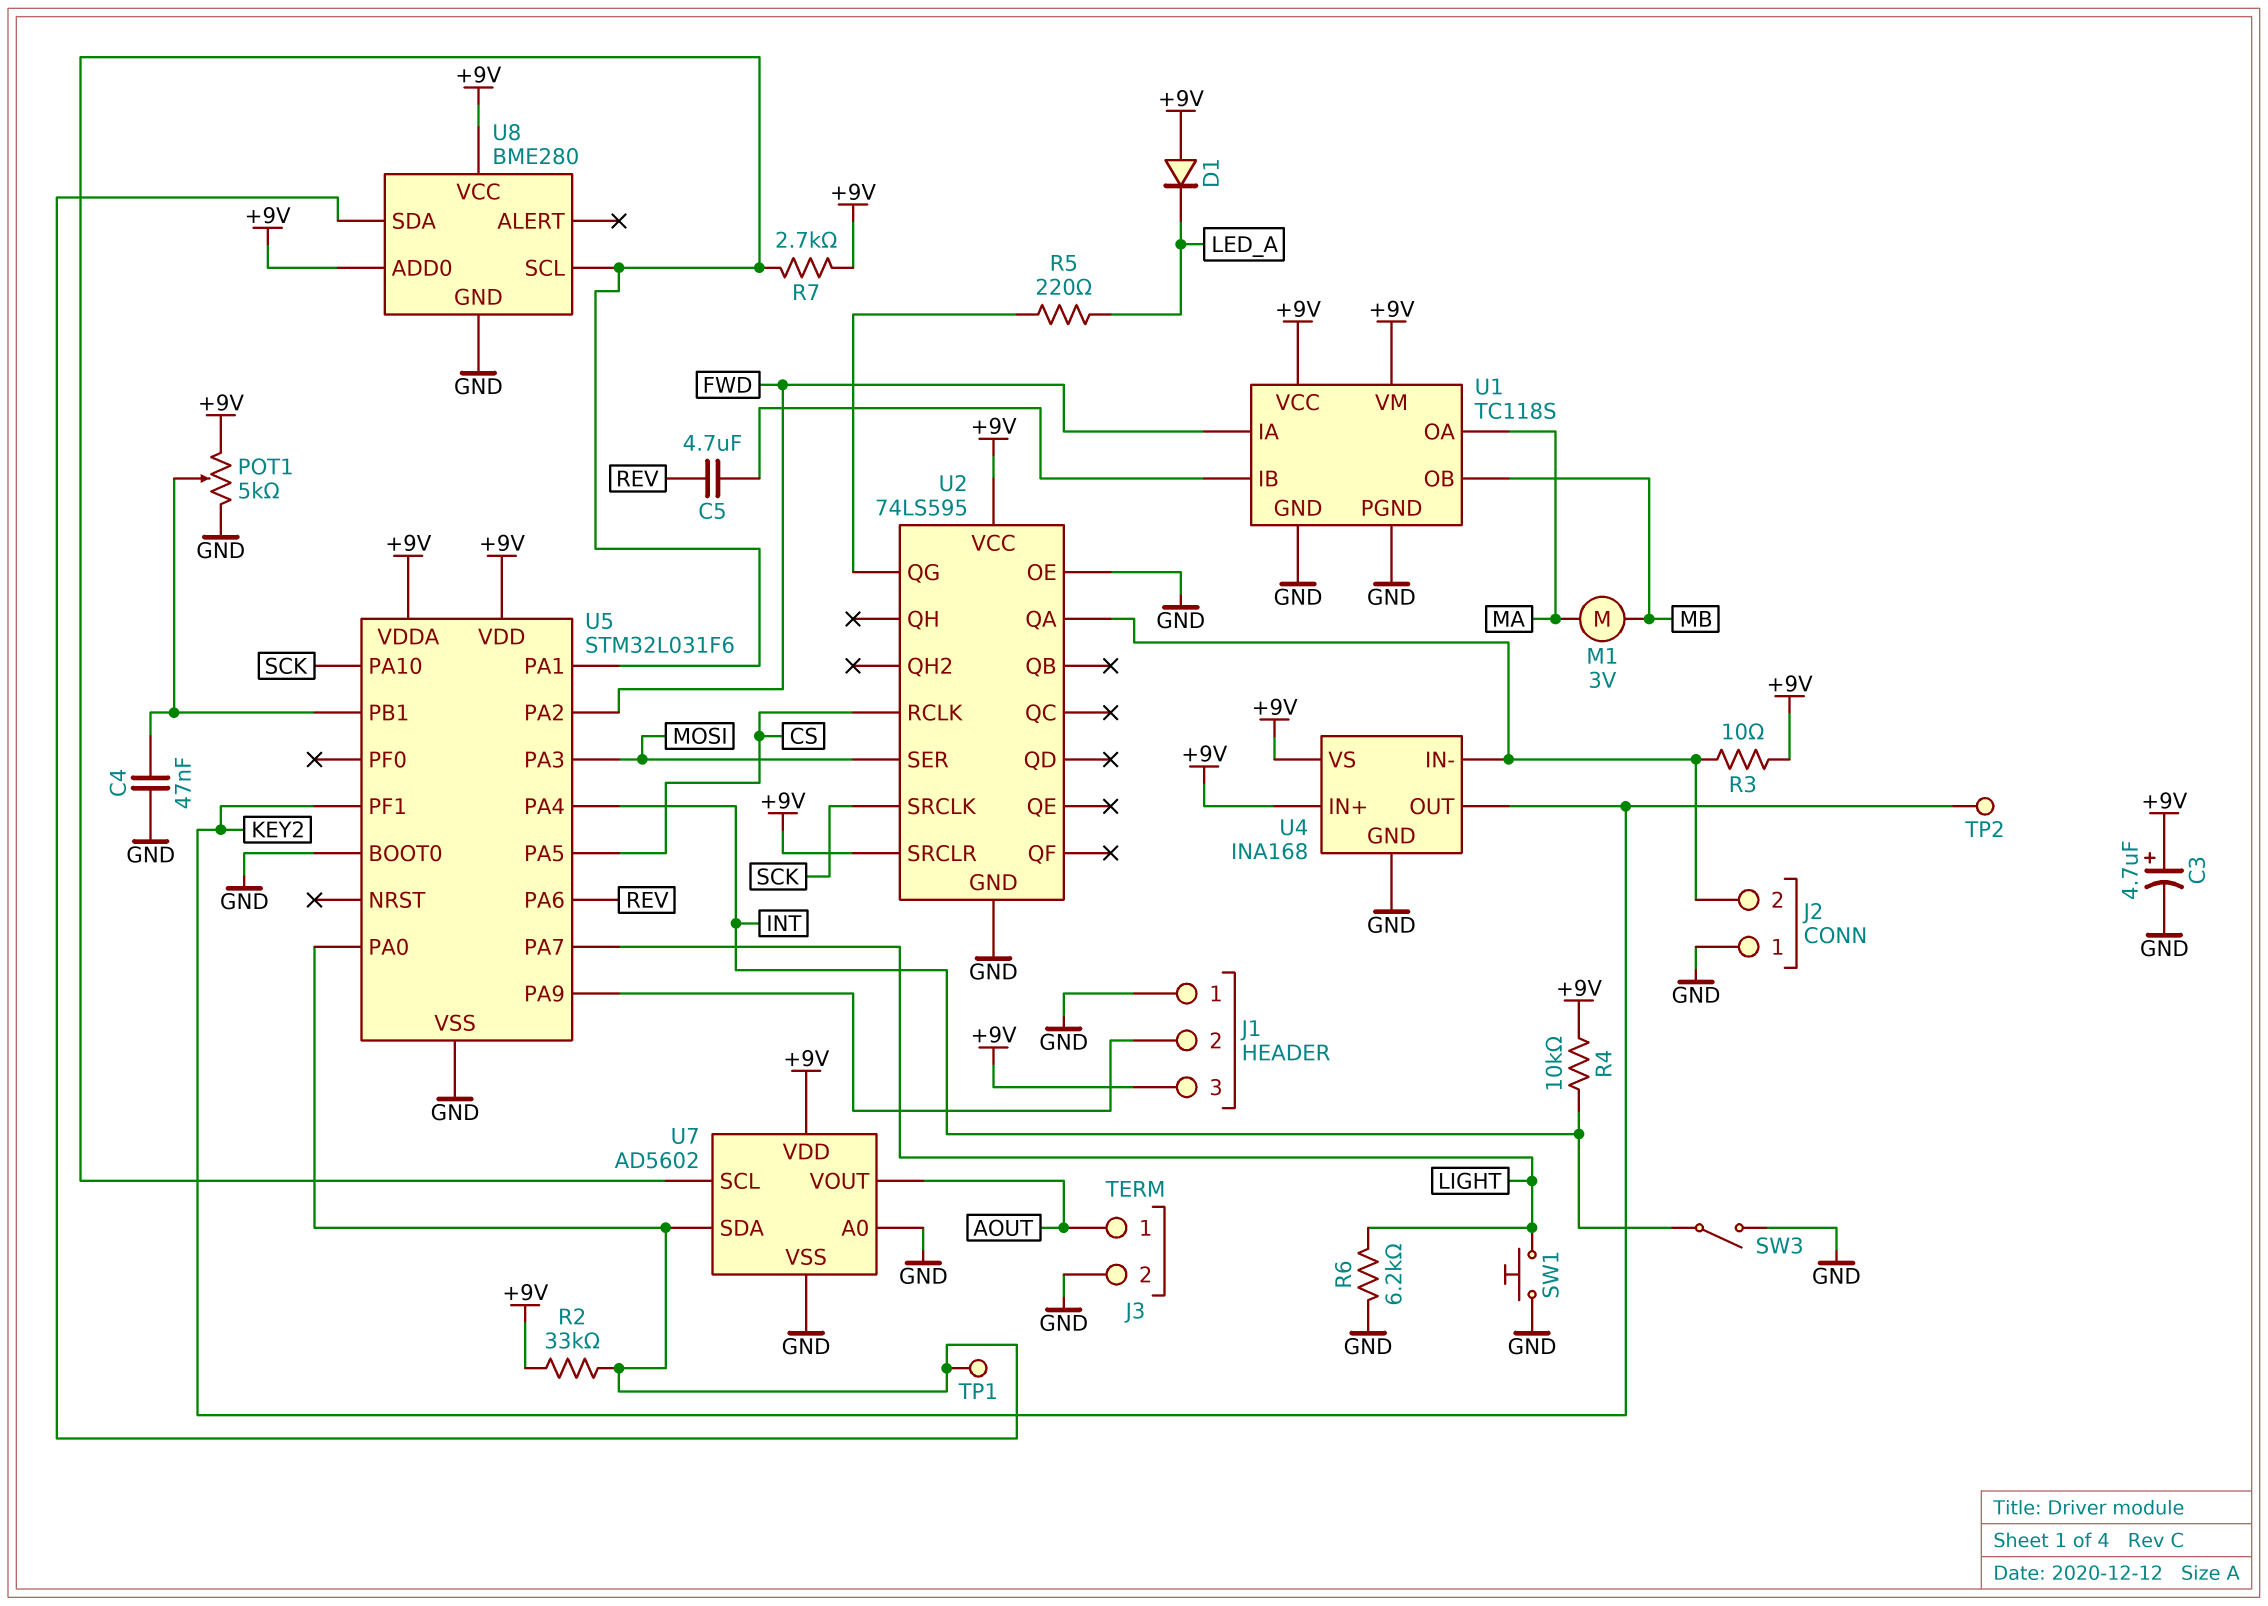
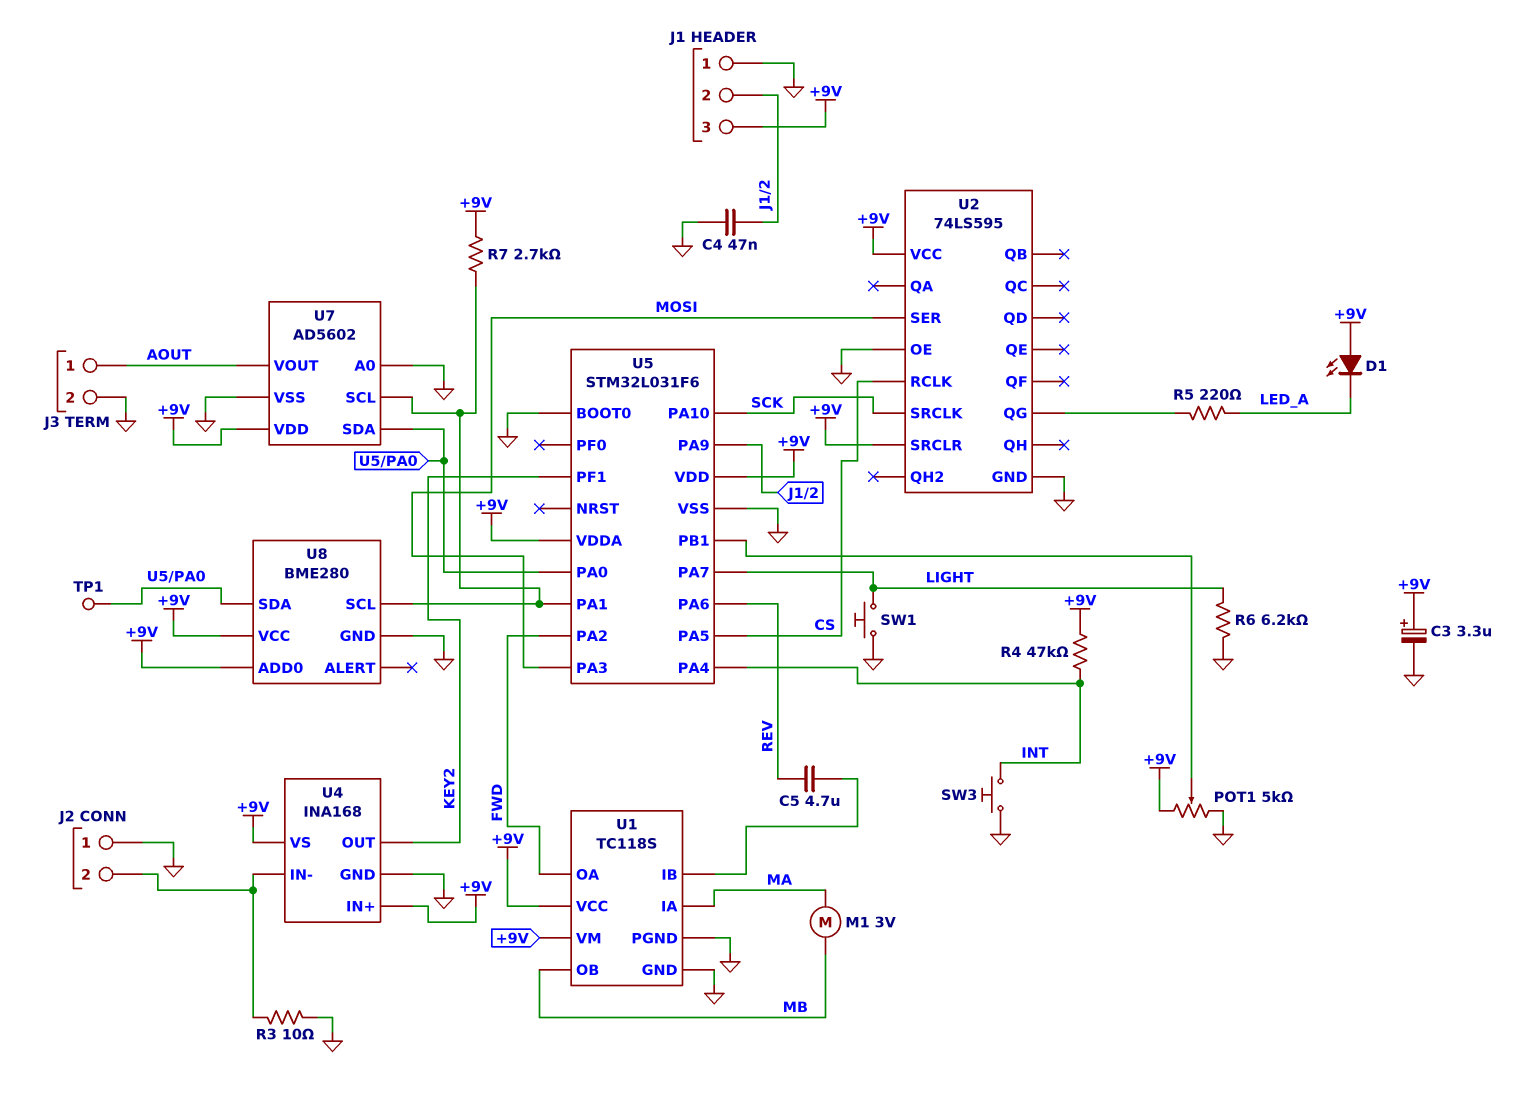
C3: 4.7uF (plus +9V, minus GND) -> 3.3uF (plus +9V, minus GND)
C4: 47nF (GND, U5/PB1) -> 47nF (GND, J1/2)
D1: diode (A +9V, K LED_A) -> LED (A +9V, K LED_A)
R2: 33k (+9V, U5/PA0) -> none
R3: 10 (+9V, J2/2) -> 10 (GND, J2/2)
R4: 10k (+9V, INT) -> 47k (+9V, INT)
SW3: switch (GND, INT) -> button (GND, INT)
TP2: test point (KEY2) -> none
U1 pin IA: FWD -> MA
U1 pin OA: MA -> FWD
U2 pin QA: J2/2 -> none

